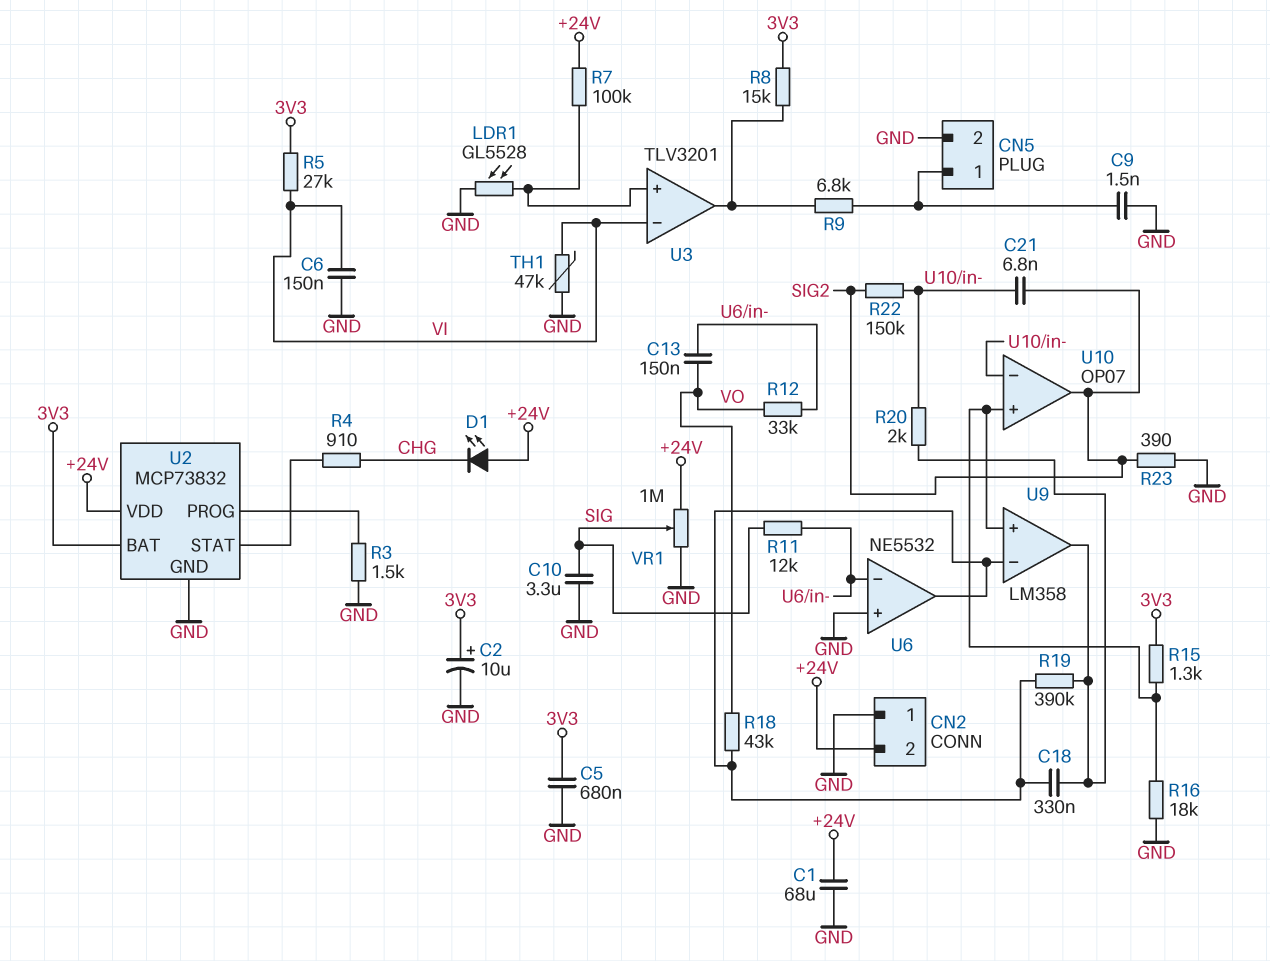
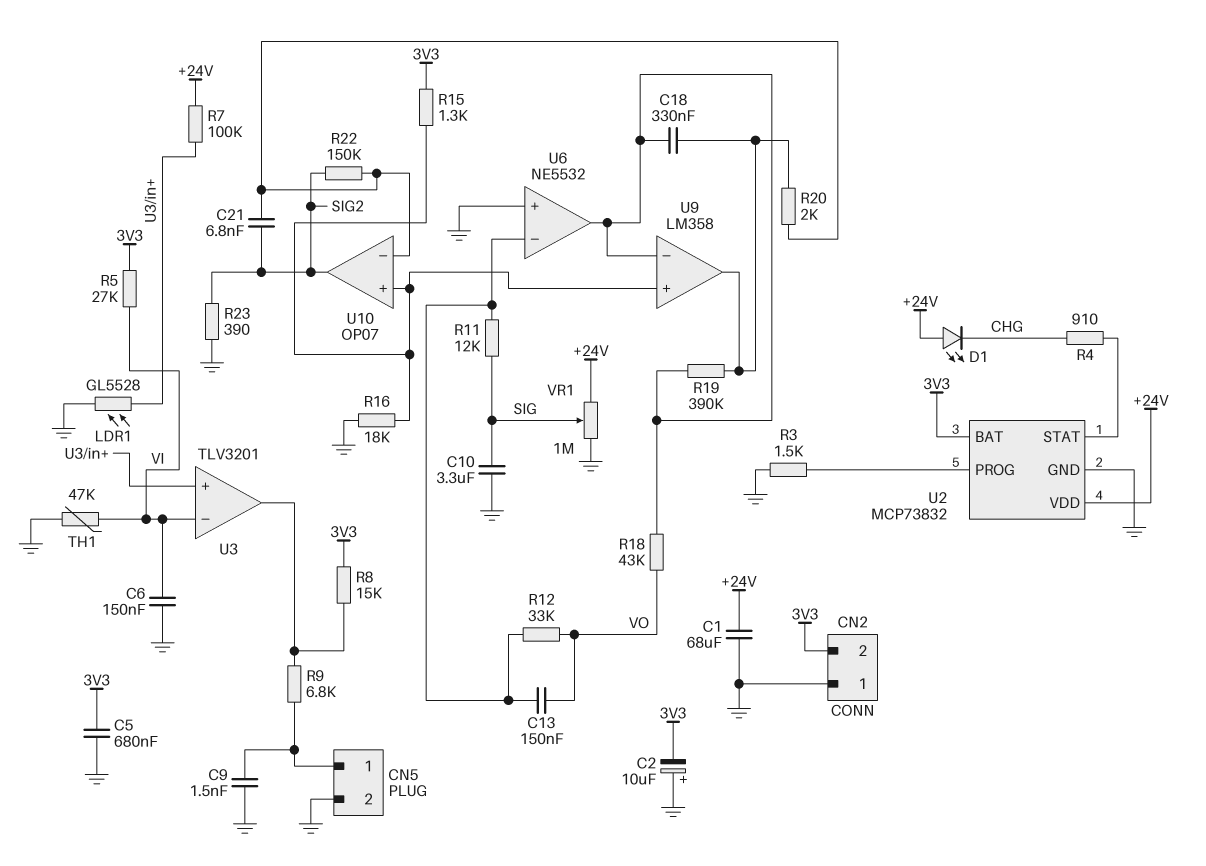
C2: 10uF (plus 3V3, minus GND) -> 10uF (plus GND, minus 3V3)
CN2 pin 2: +24V -> 3V3

